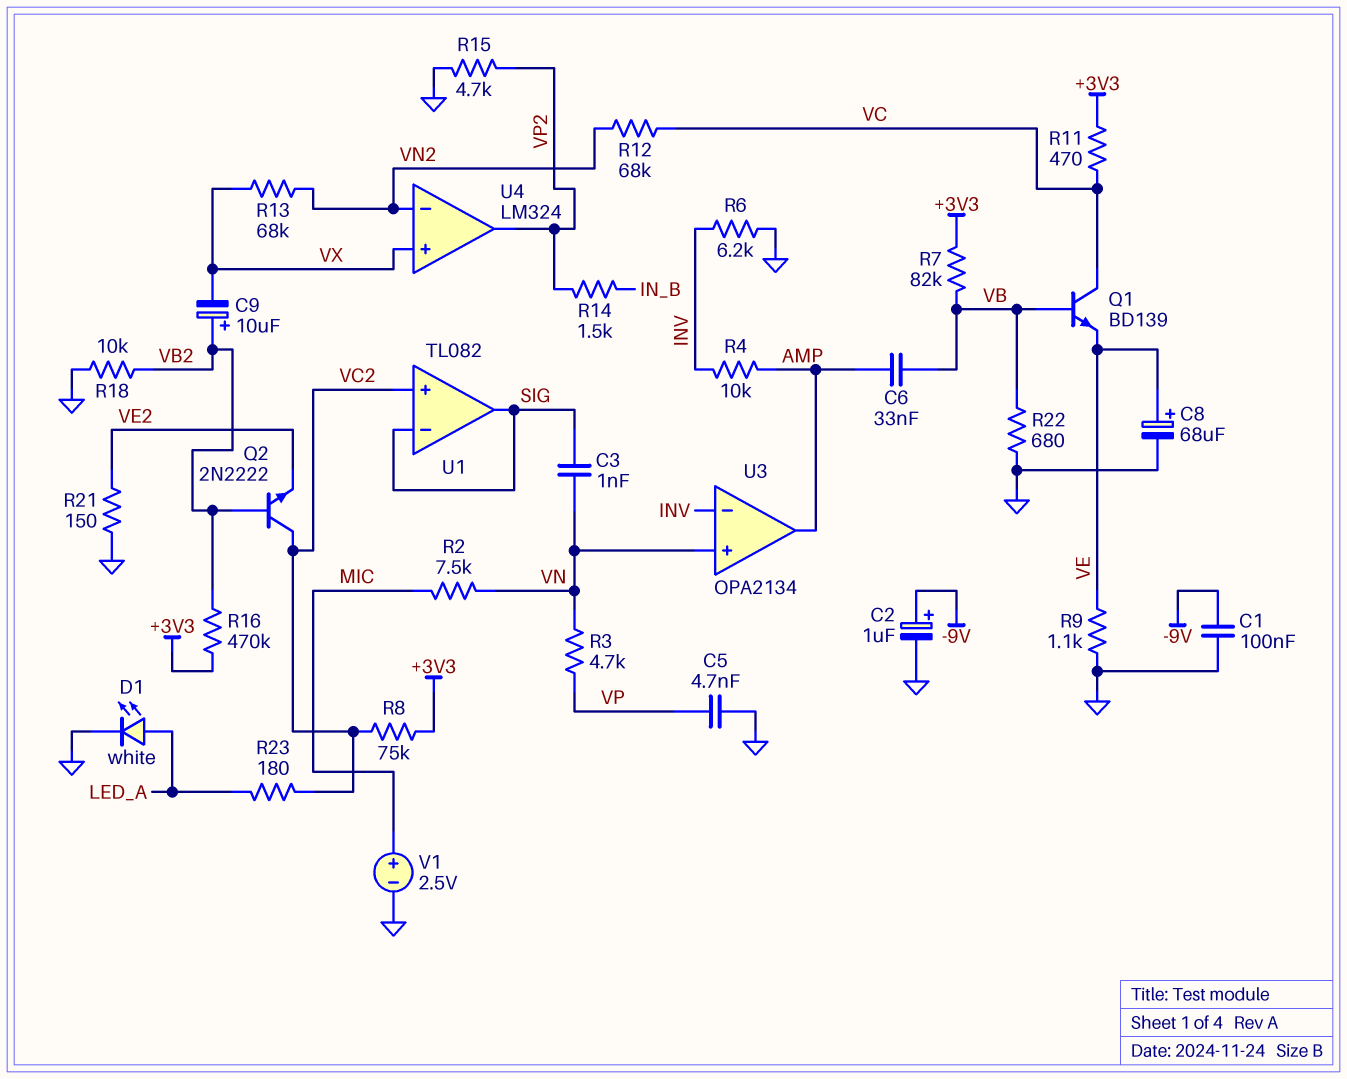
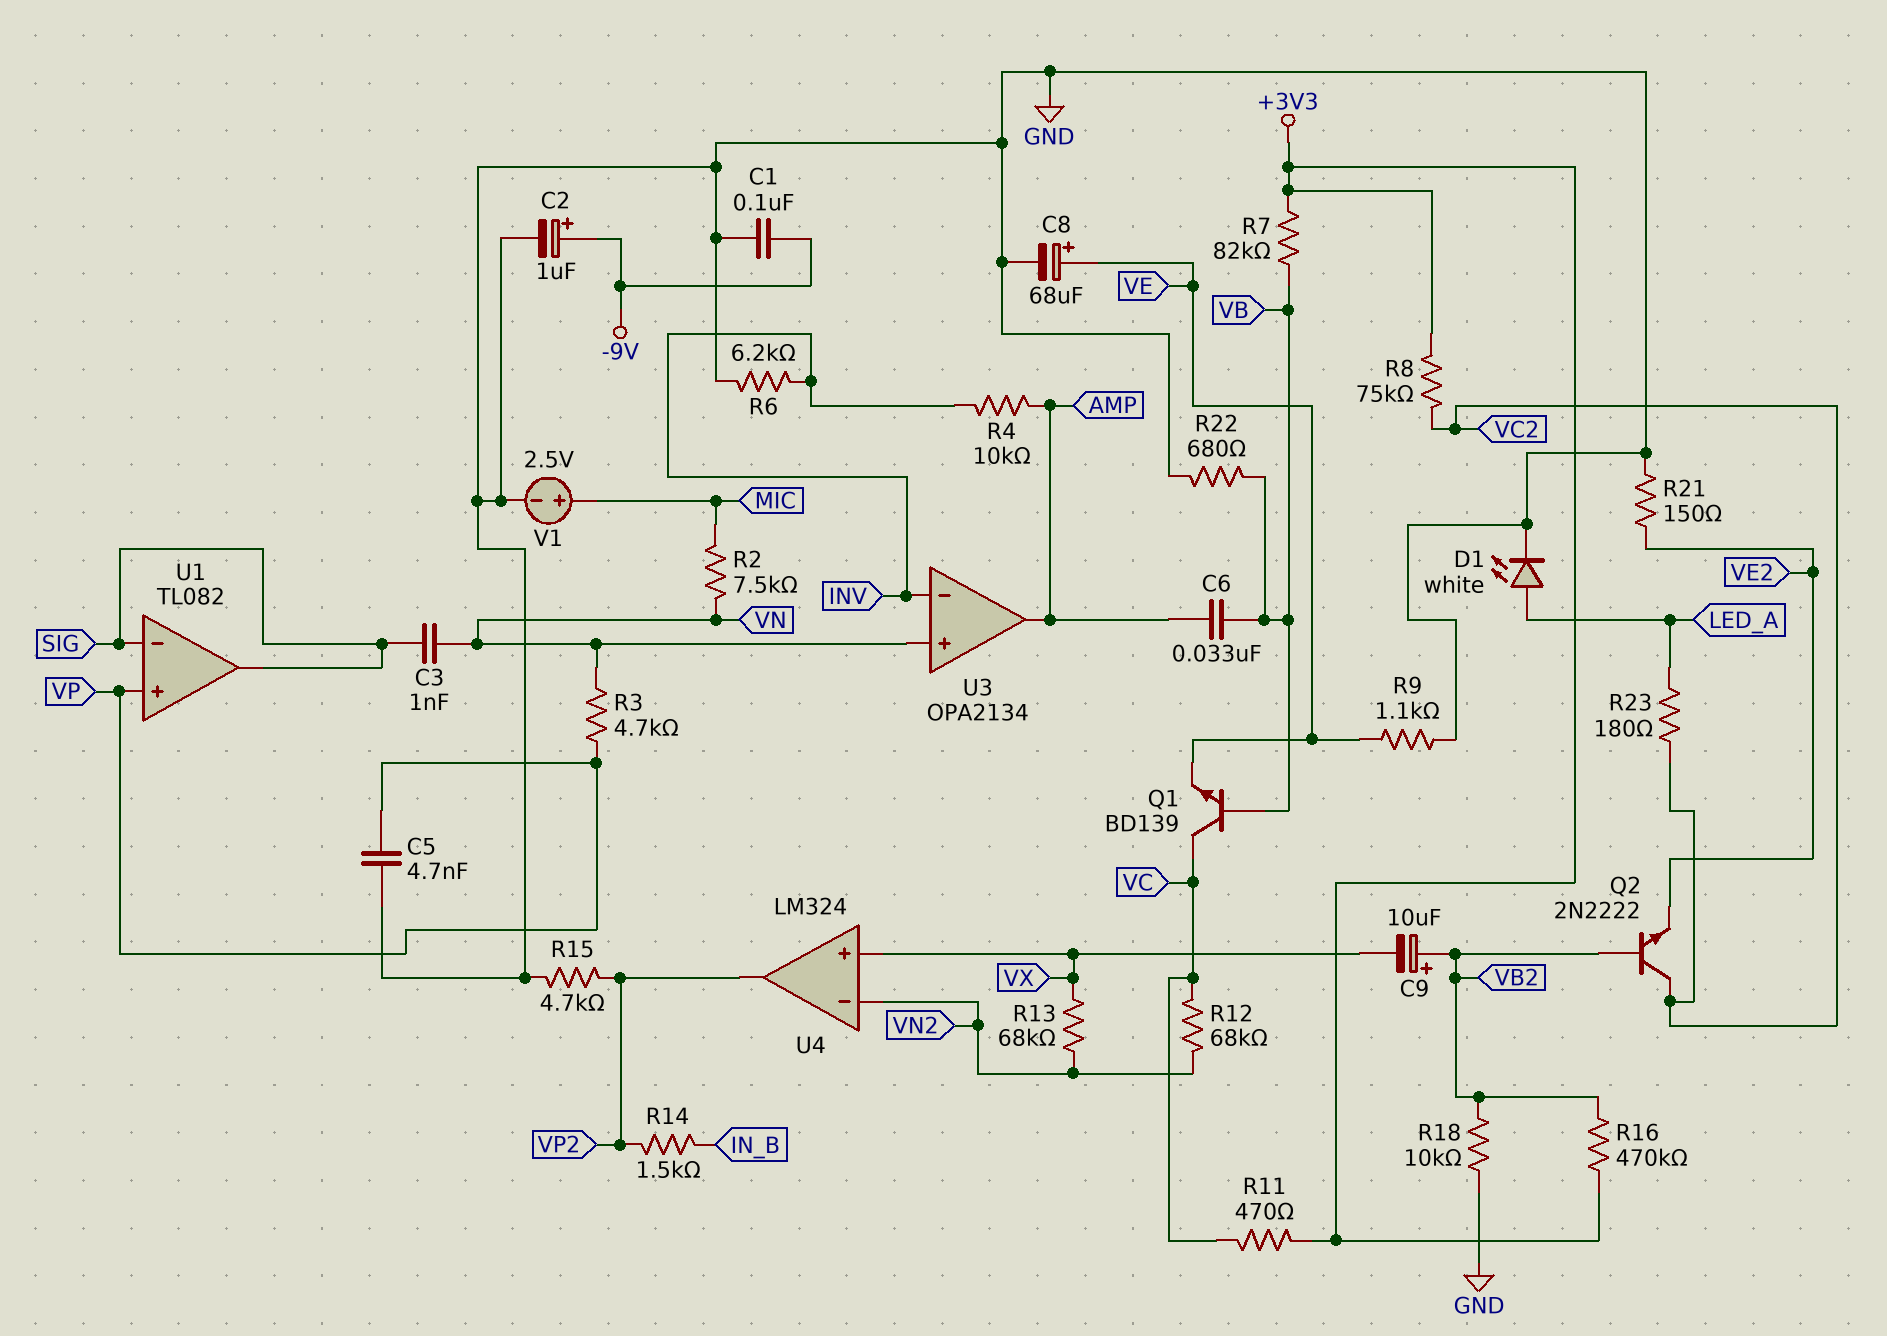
U1 pin in+: VC2 -> VP

